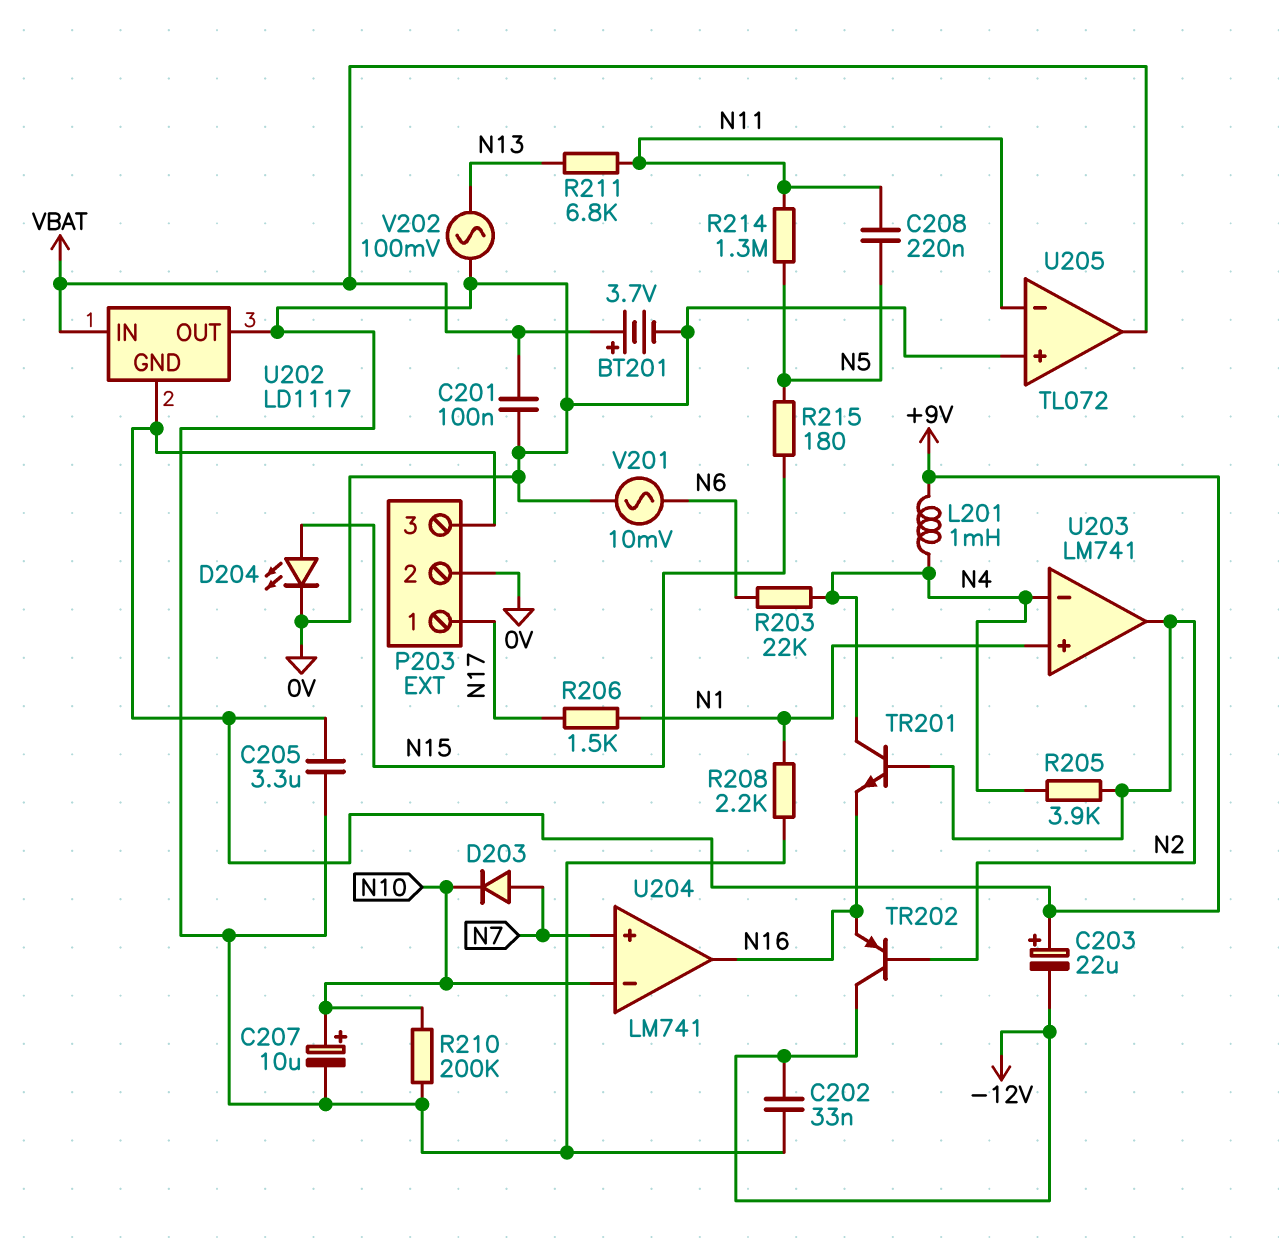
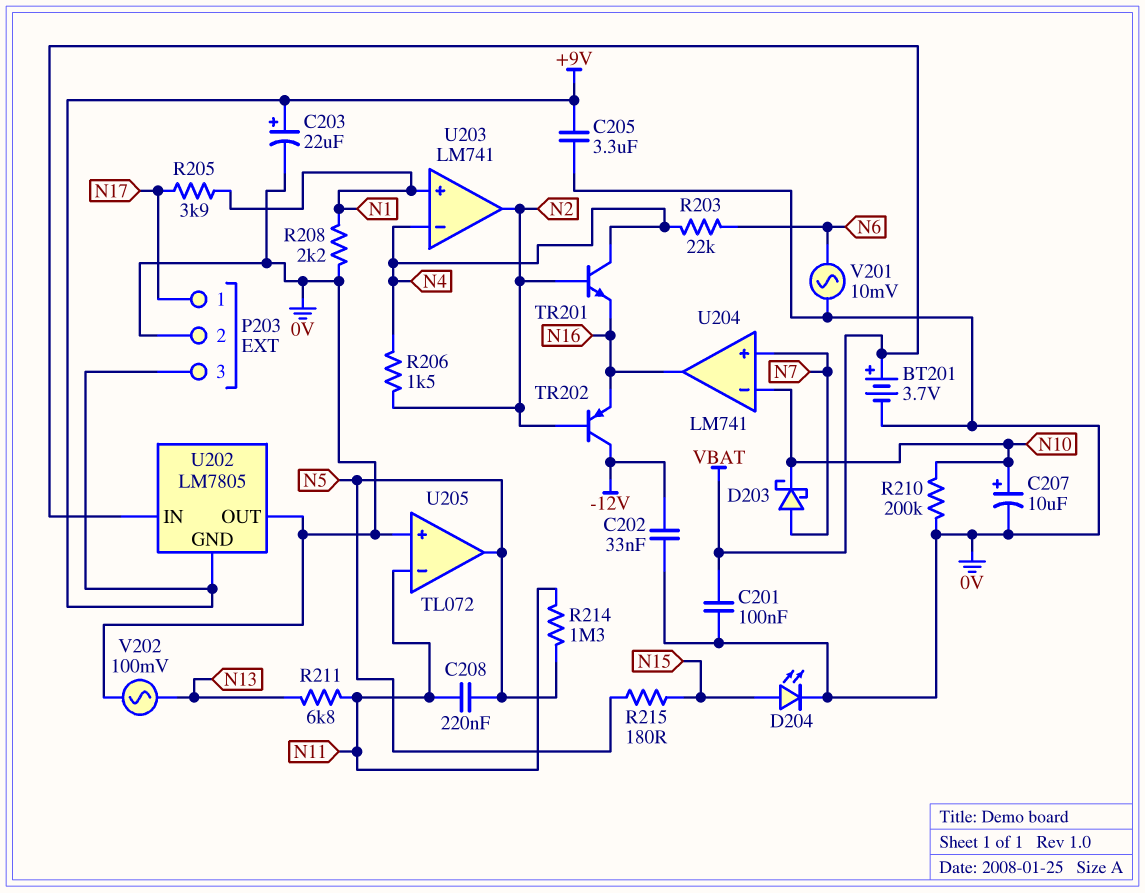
C203: 22uF (plus +9V, minus -12V) -> 22uF (plus +9V, minus 0V)
D203: diode (A N7, K N10) -> schottky (A N7, K N10)
L201: 1mH (+9V, N4) -> none
R205: 3.9k (N2, N4) -> 3.9k (N1, N17)
R206: 1.5k (N1, N17) -> 1.5k (N2, N4)
U202: LD1117 -> LM7805
U205 pin out: VBAT -> N5

